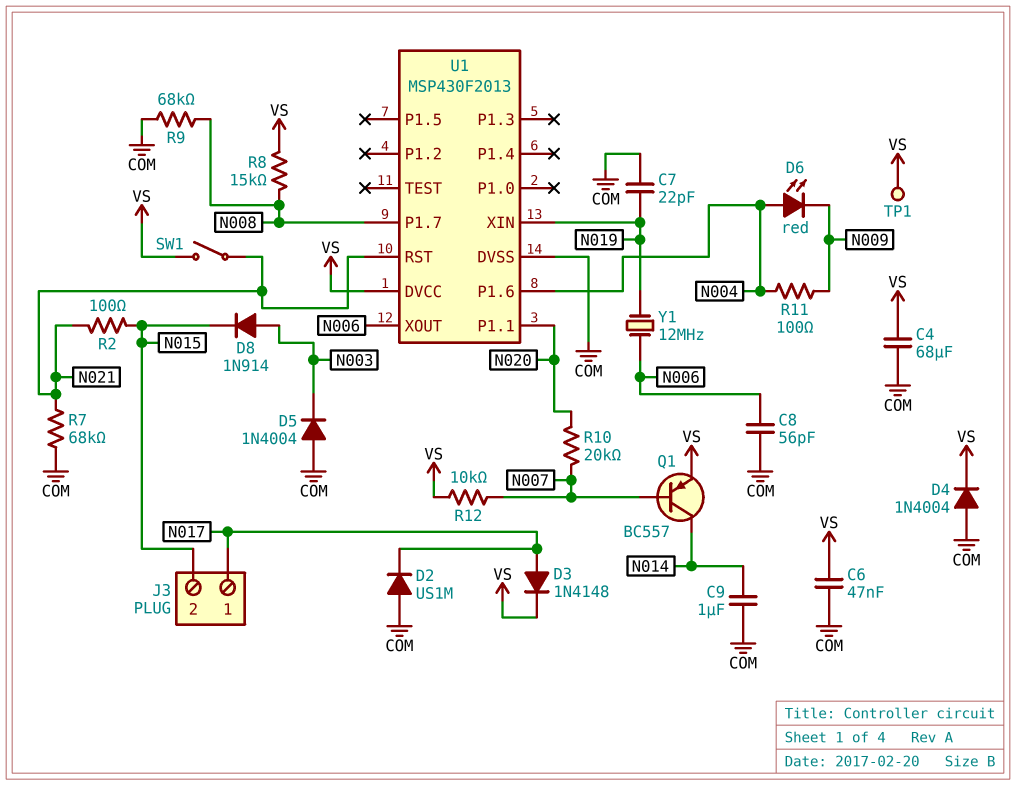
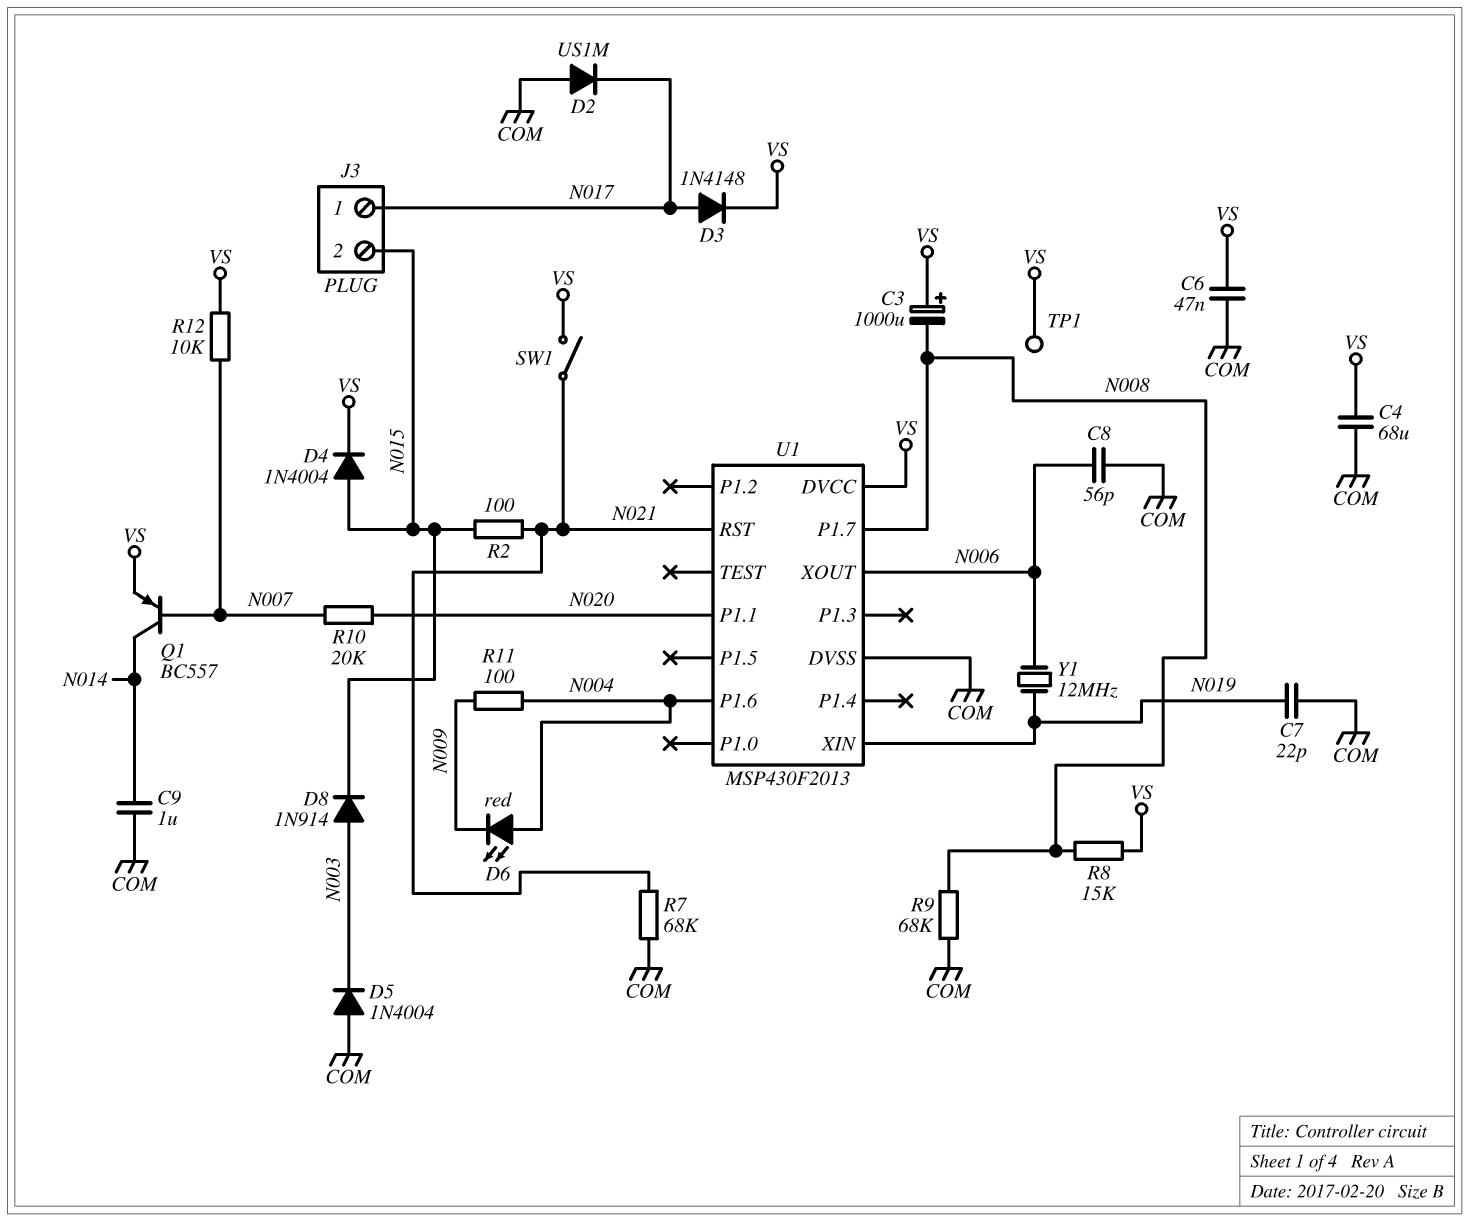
C3: none -> 1000uF (plus VS, minus N008)
D4: diode 1N4004 (A COM, K VS) -> diode 1N4004 (A N015, K VS)

